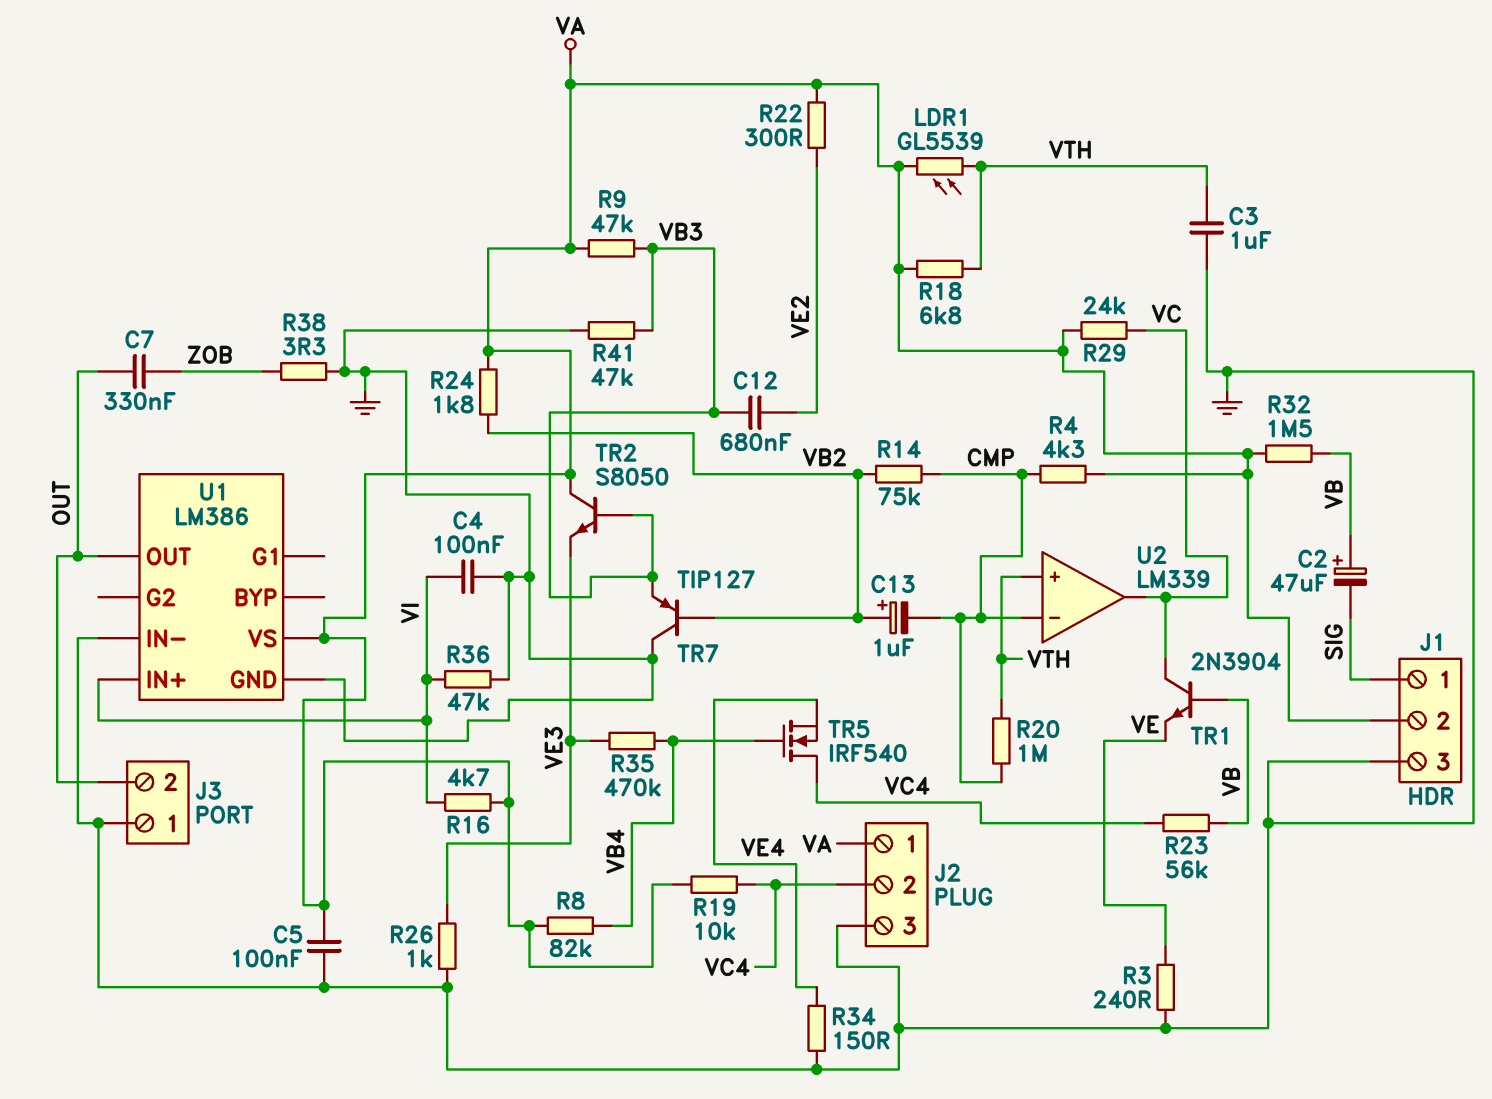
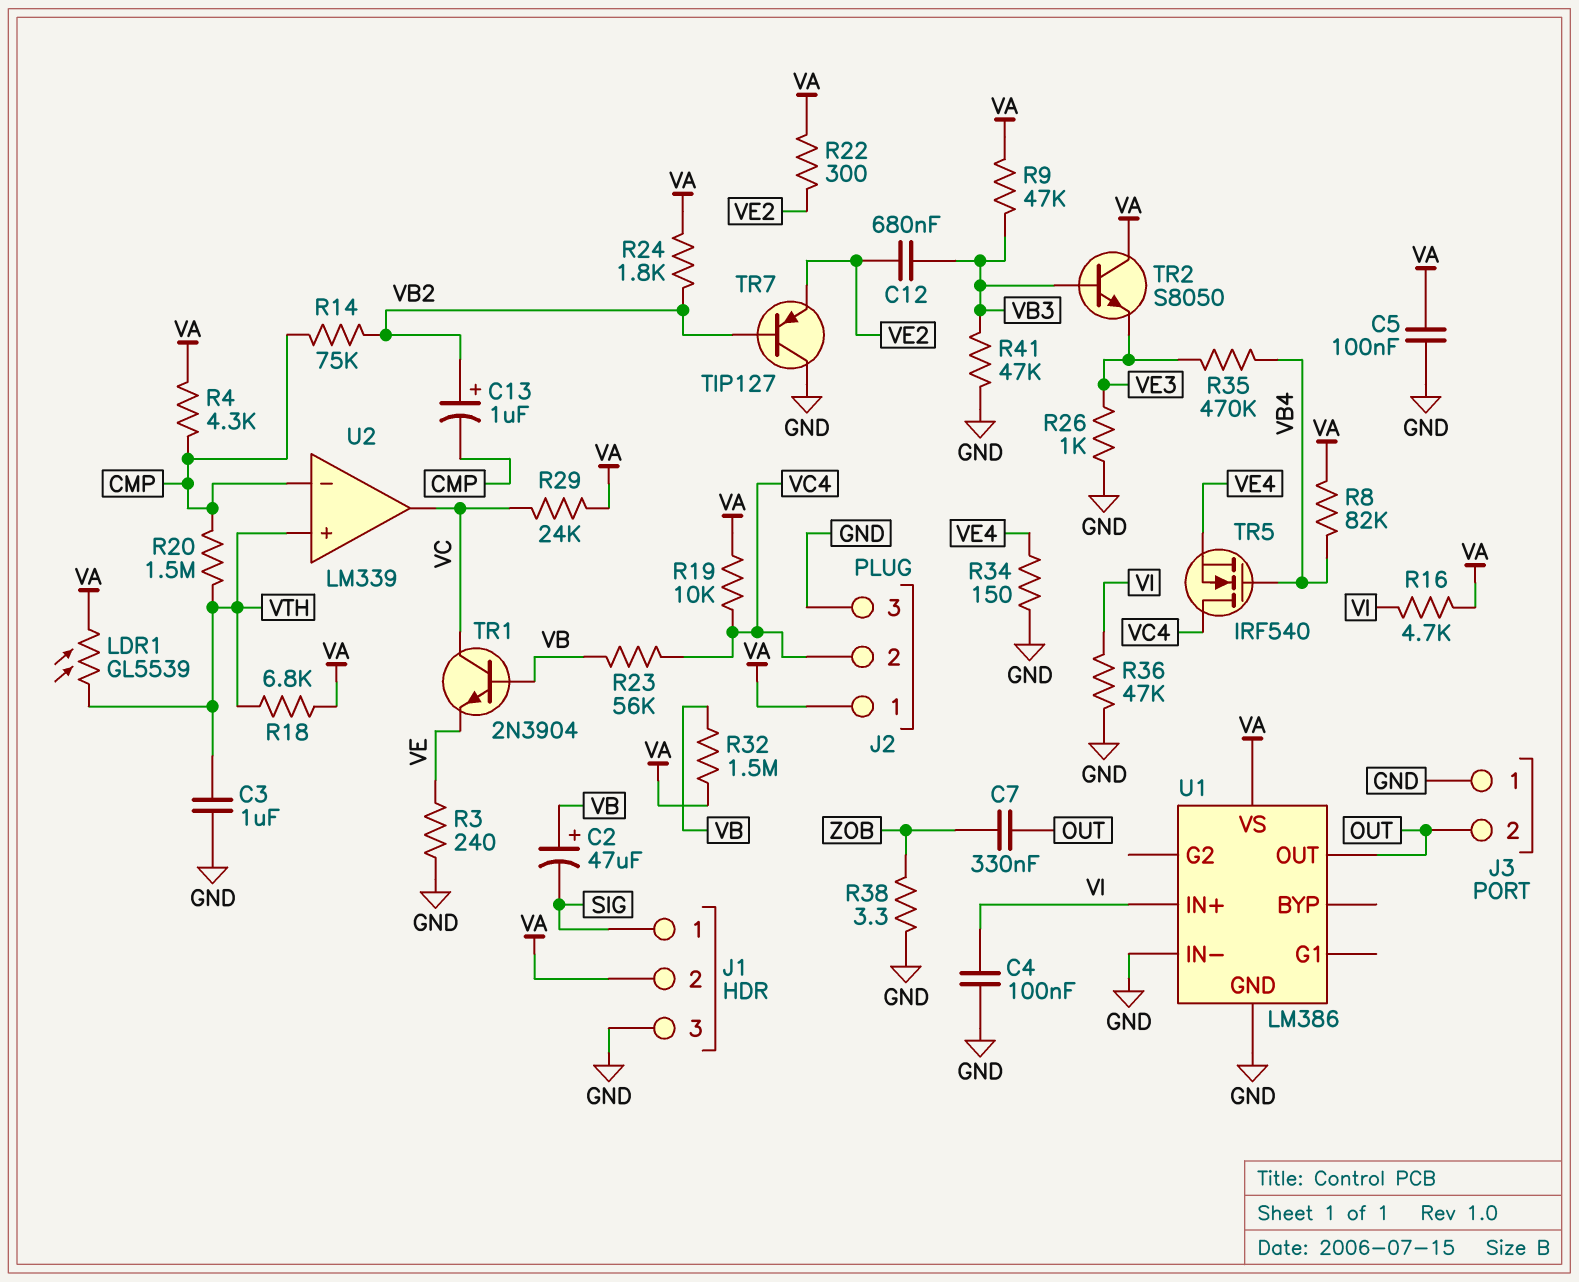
R20: 1M (CMP, VTH) -> 1.5M (CMP, VTH)
TR7: PNP TIP127 (B VB2, C GND, E VB3) -> PNP TIP127 (B VB2, C GND, E VE2)

